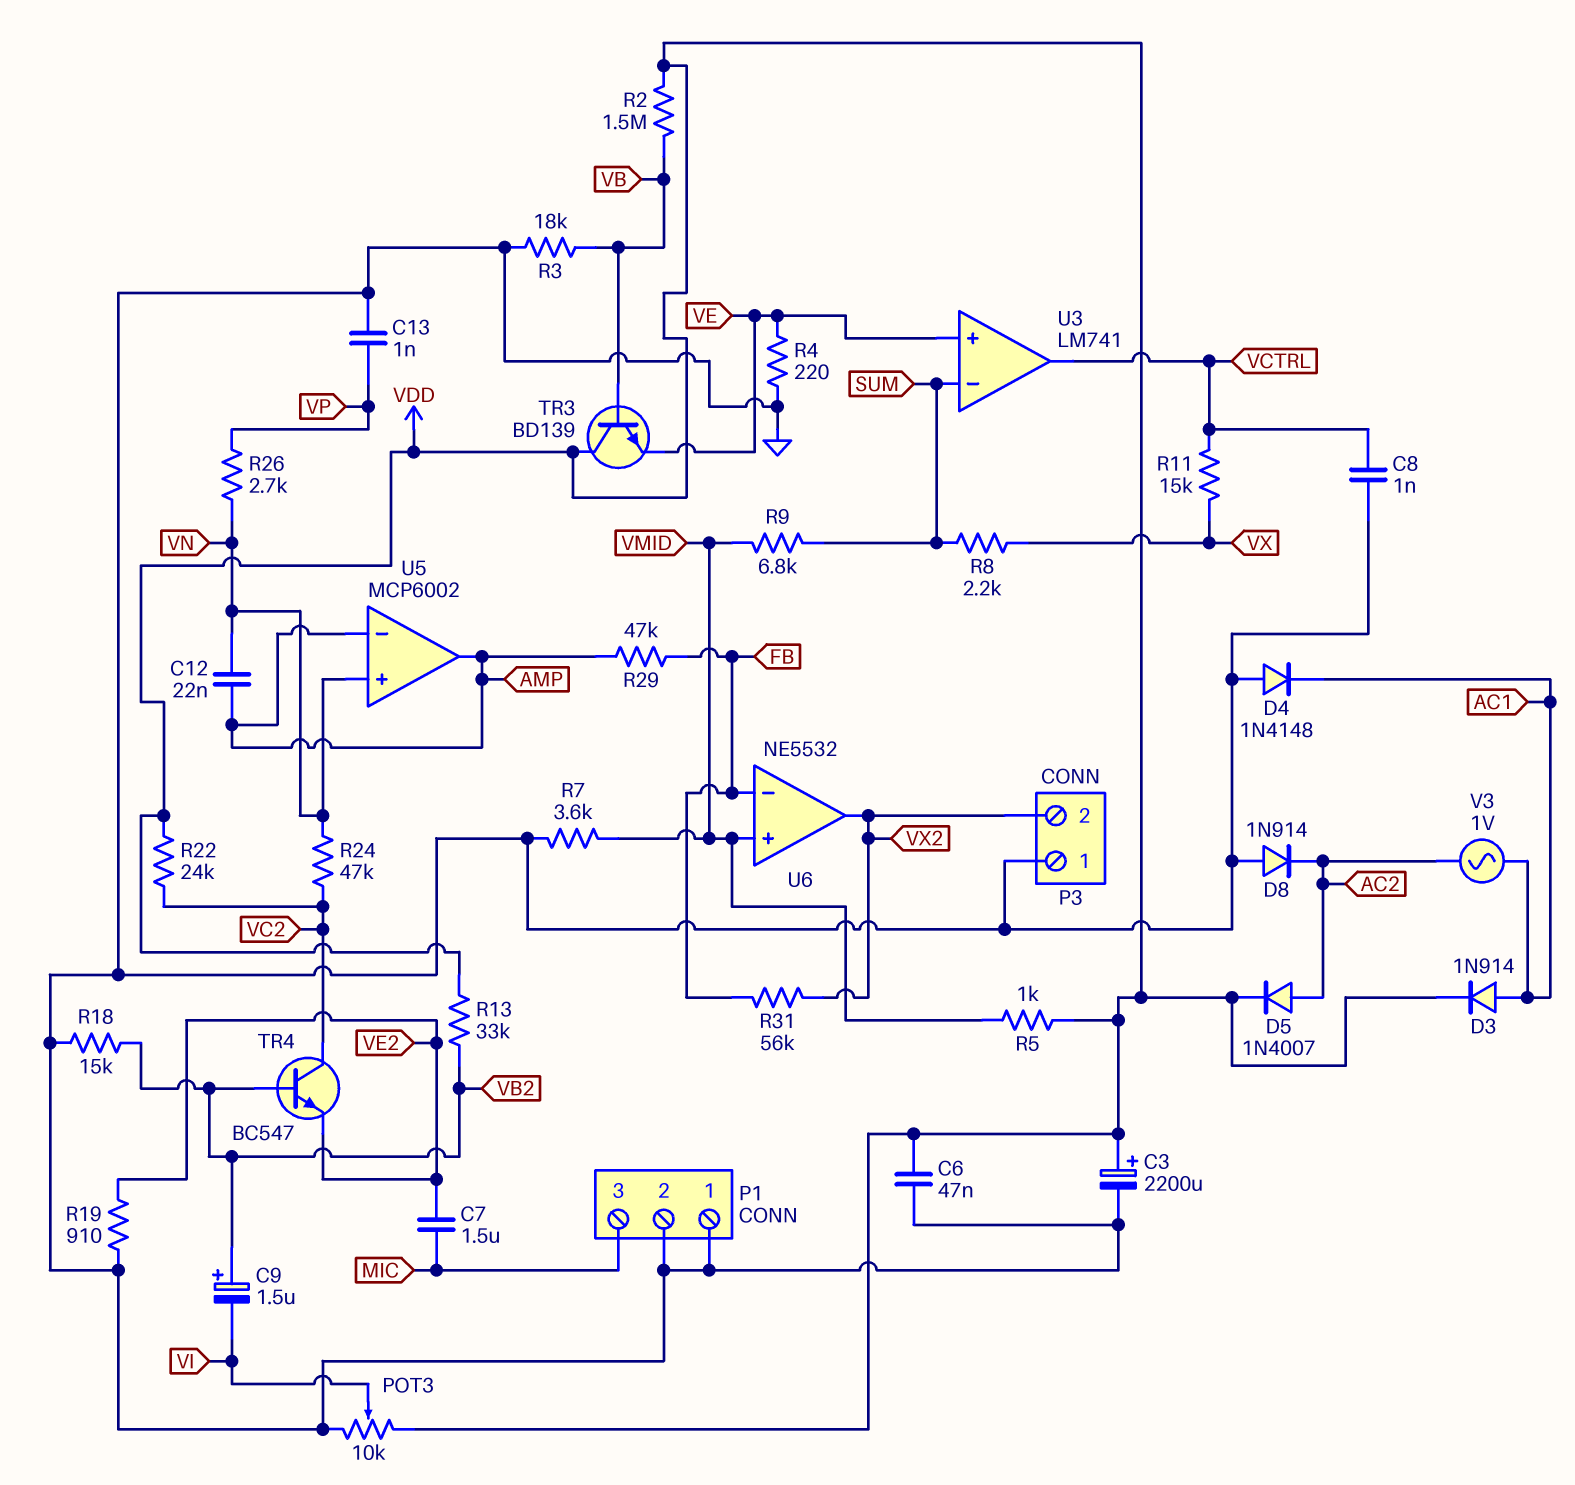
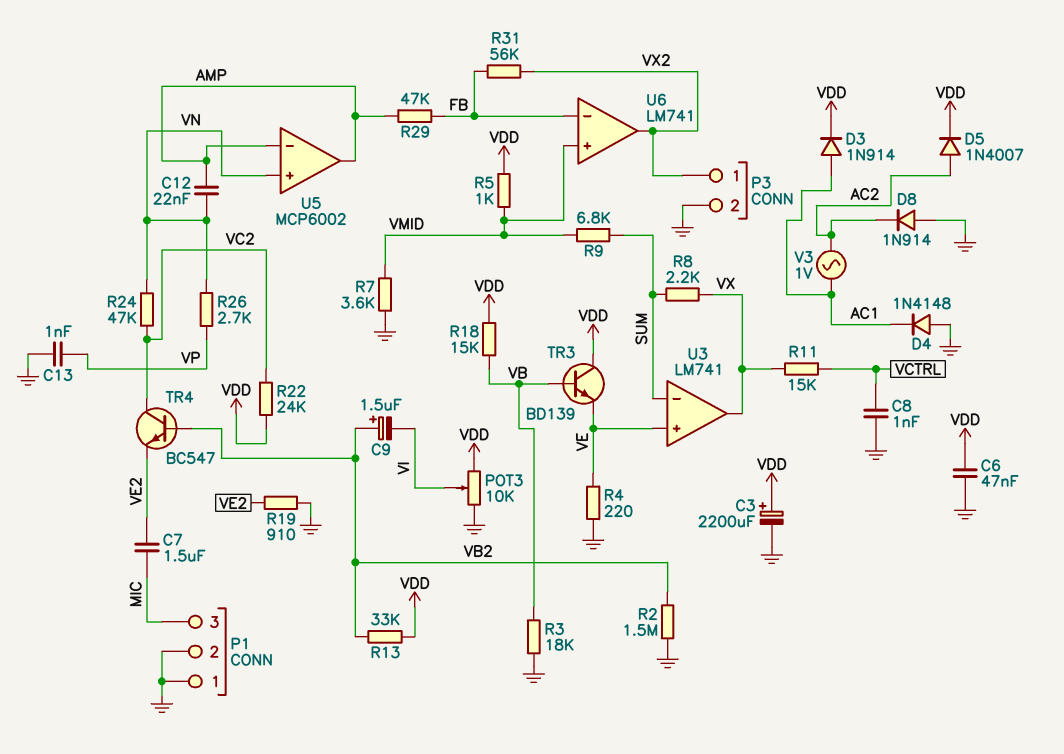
P3 pin 1: GND -> VX2
P3 pin 2: VX2 -> GND
R2: 1.5M (VB, VDD) -> 1.5M (GND, VB2)
R18: 15k (GND, VB2) -> 15k (VB, VDD)
U3 pin out: VCTRL -> VX
U6: NE5532 -> LM741

